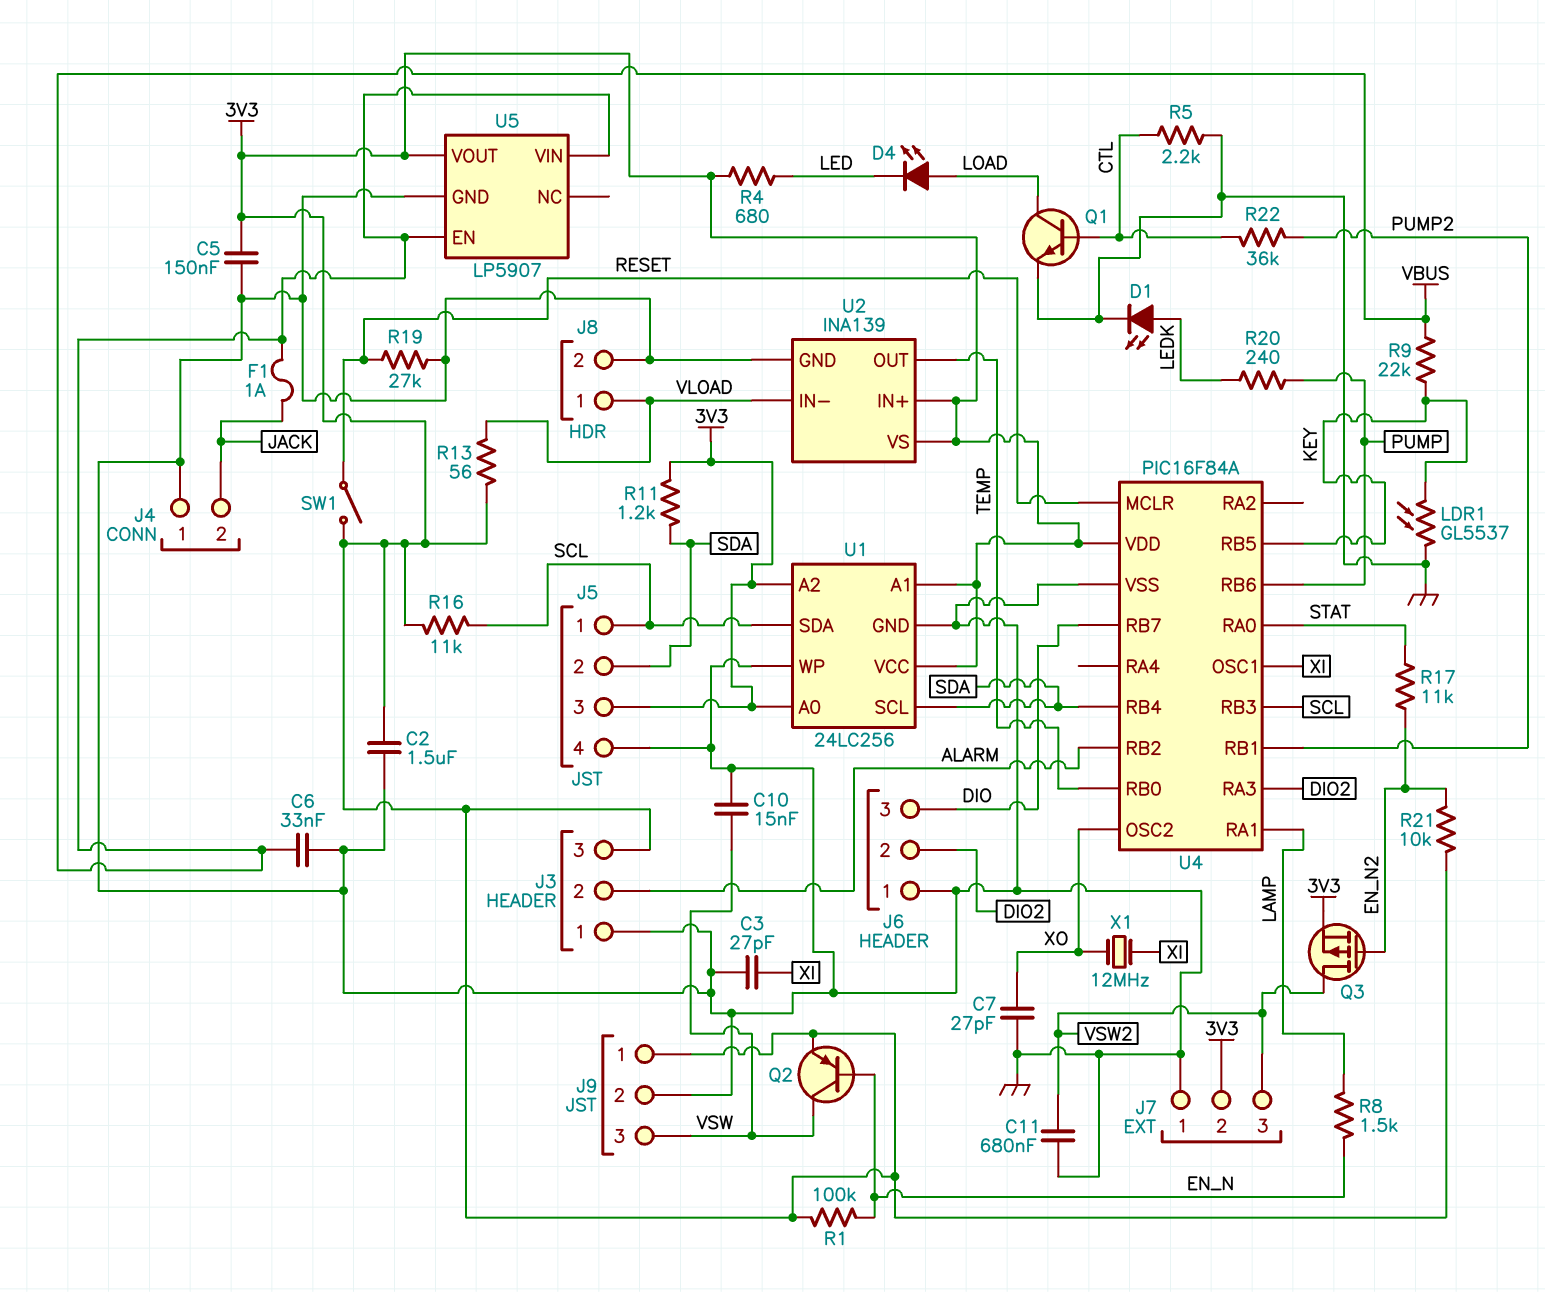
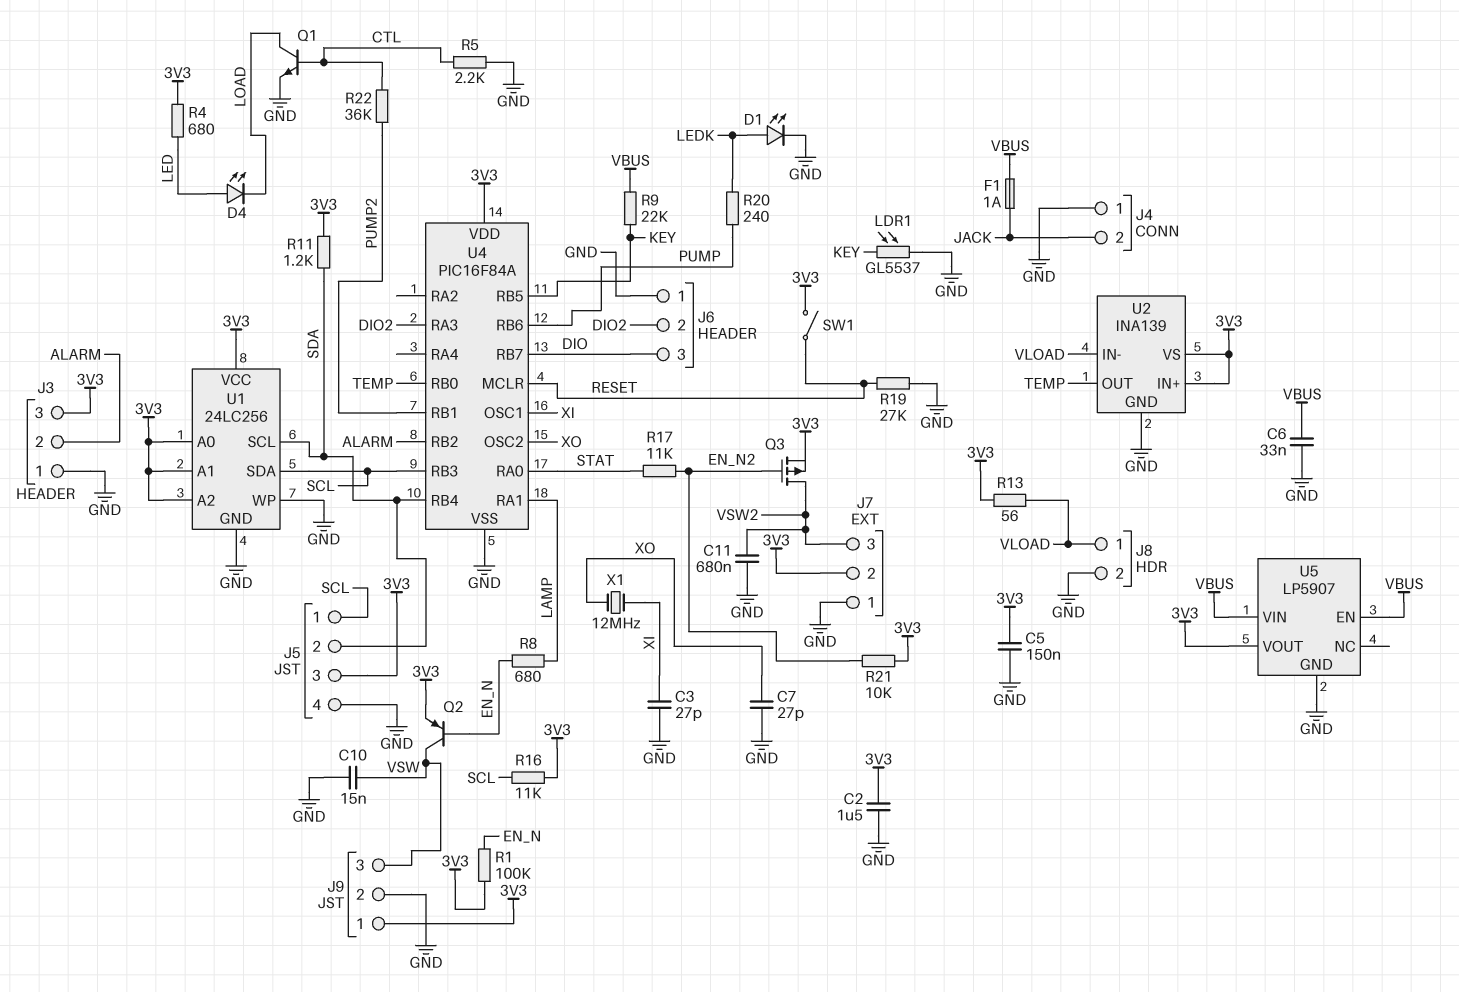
D4: LED (A LOAD, K LED) -> LED (A LED, K LOAD)
R8: 1.5k (EN_N, LAMP) -> 680 (EN_N, LAMP)

